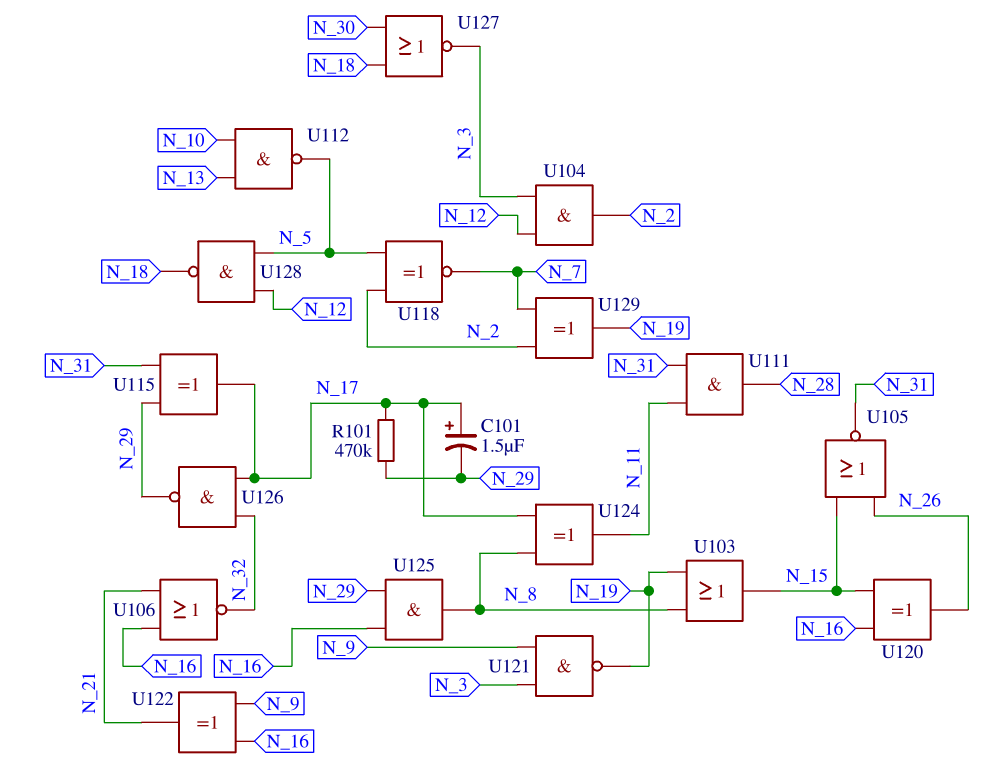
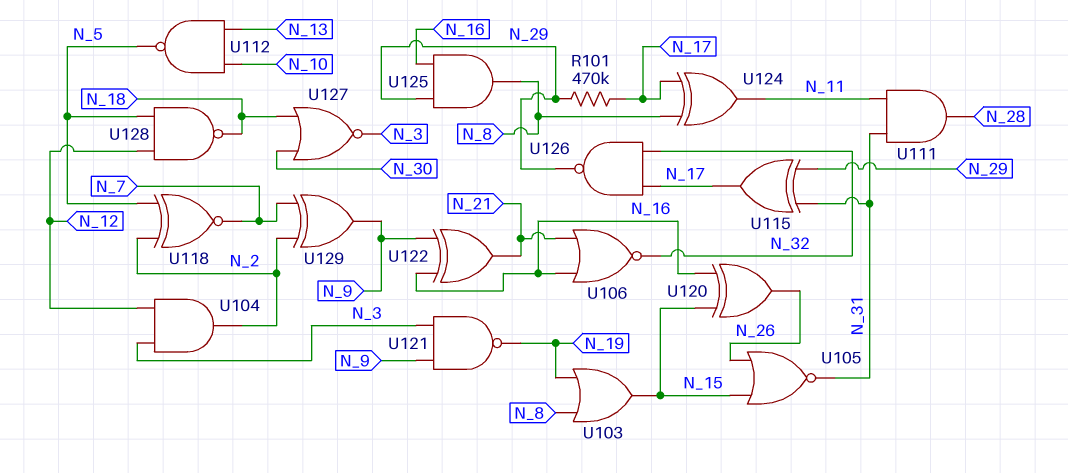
C101: 1.5uF (plus N_17, minus N_29) -> none
U129: XOR (in N_2, in N_7, out N_19) -> XOR (in N_2, in N_7, out N_9)

